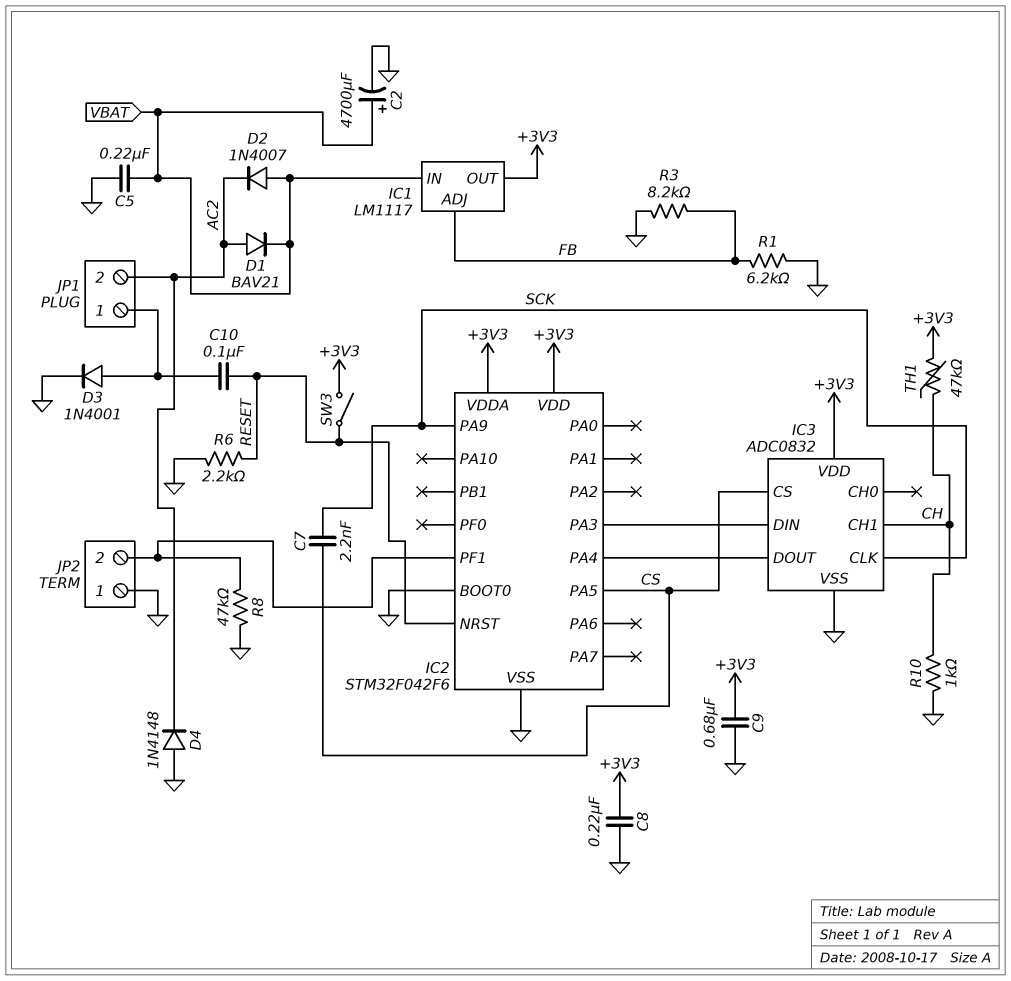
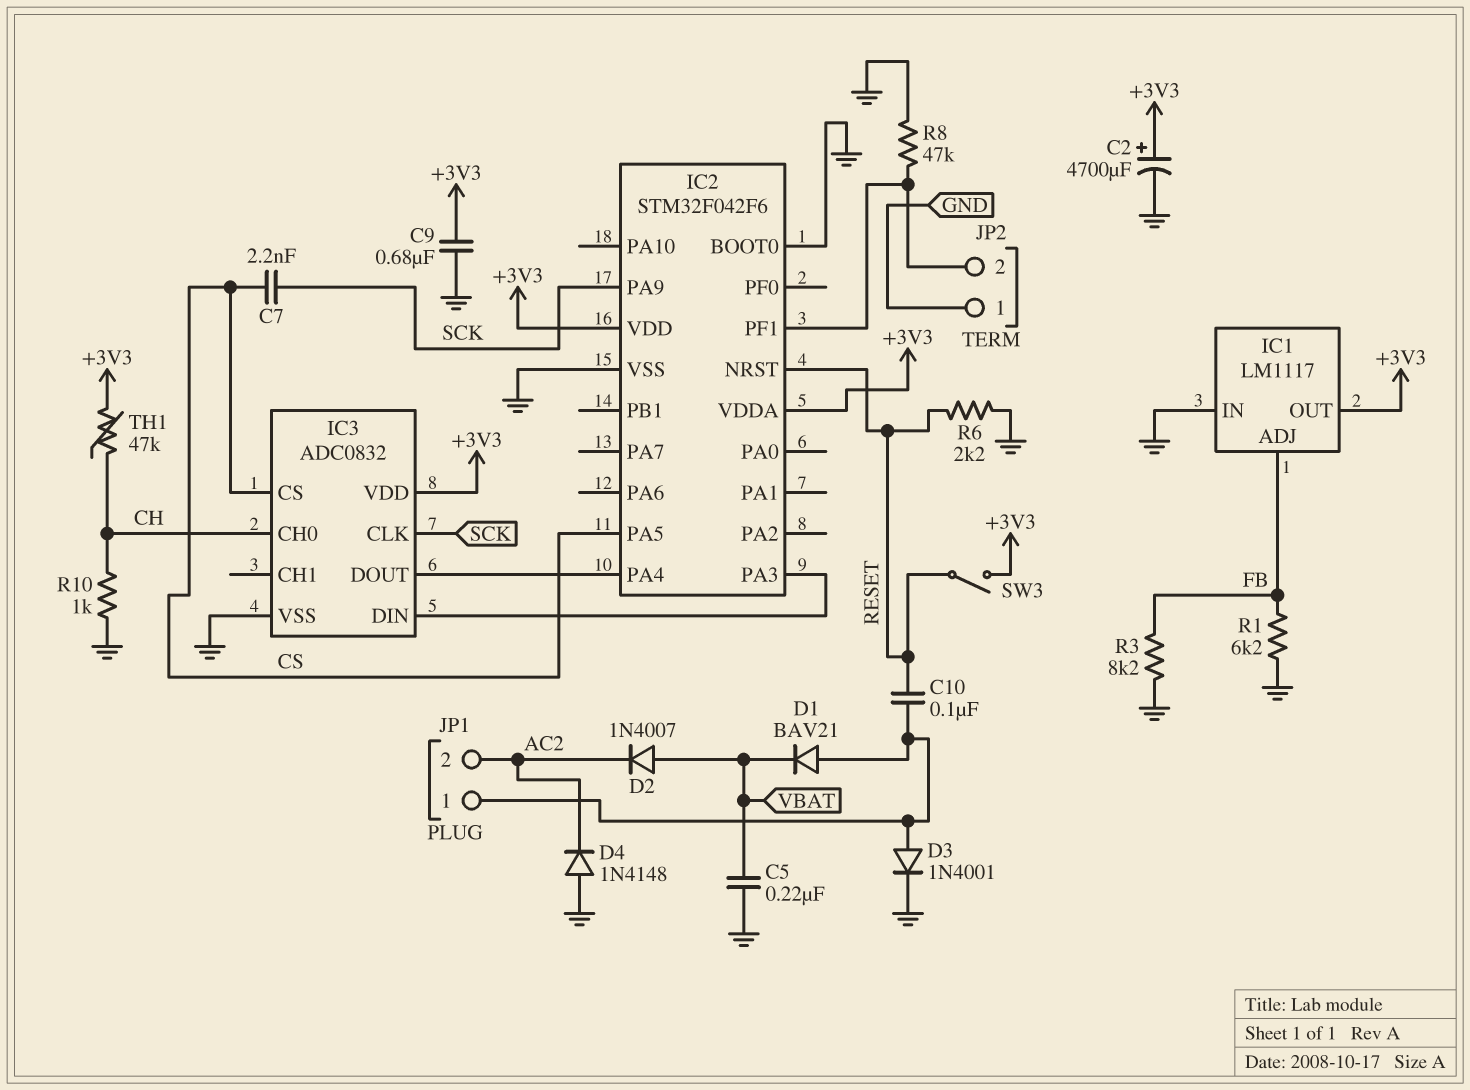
C2: 4700uF (plus VBAT, minus GND) -> 4700uF (plus +3V3, minus GND)
C8: 220nF (+3V3, GND) -> none
D1: diode BAV21 (A AC2, K VBAT) -> diode BAV21 (A JP1/1, K VBAT)
IC1 pin IN: VBAT -> GND
IC3 pin CH0: none -> CH
IC3 pin CH1: CH -> none

